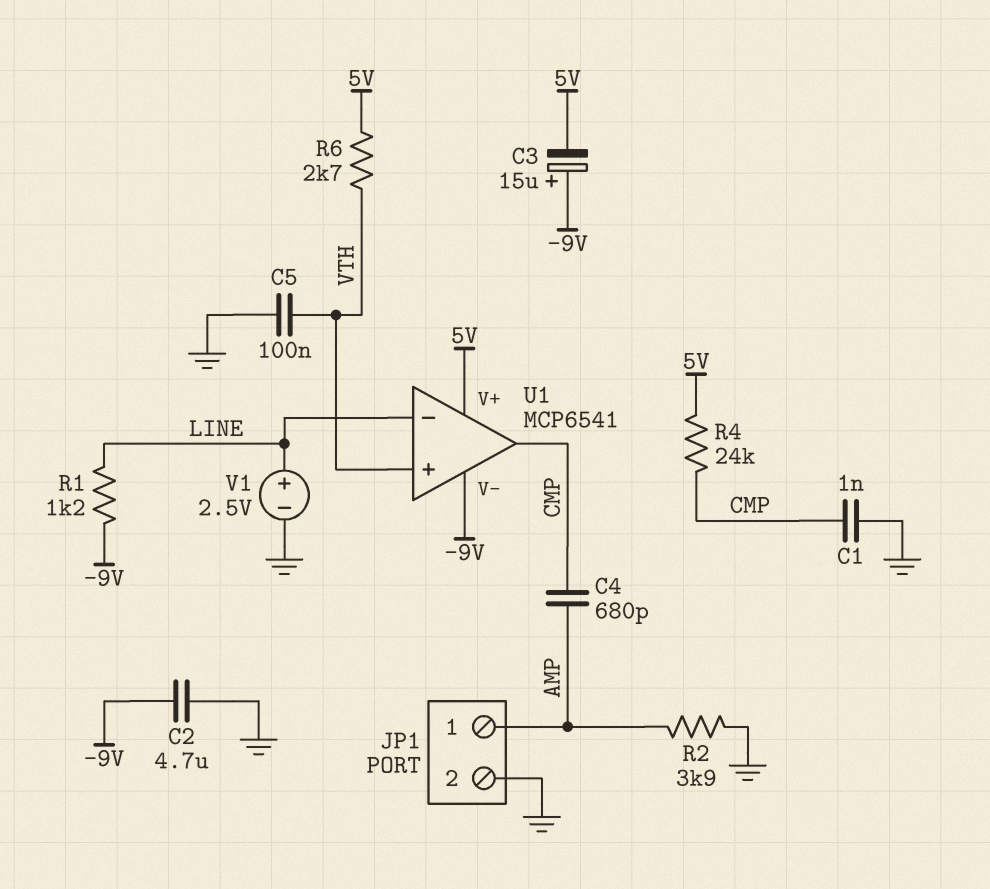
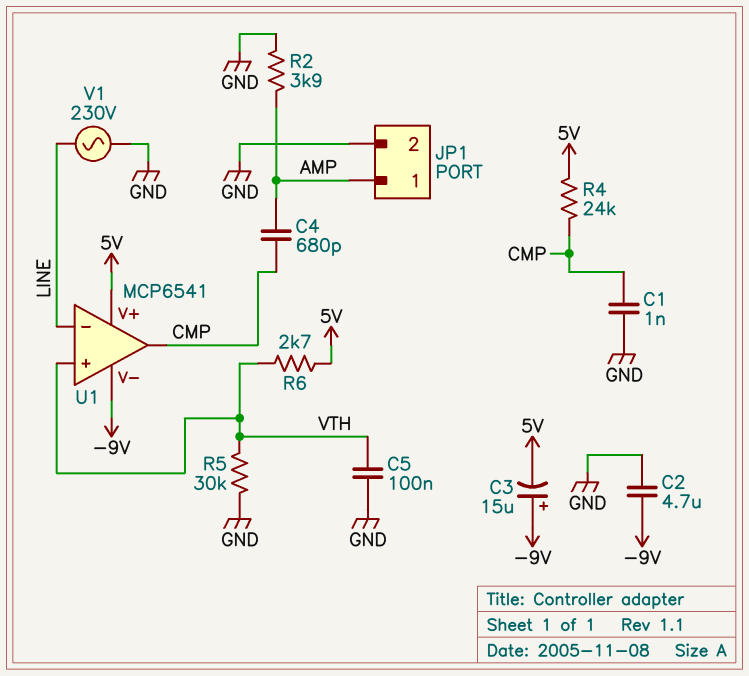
R1: 1.2k (-9V, LINE) -> none
R5: none -> 30k (GND, VTH)
V1: 2.5V (plus LINE, minus GND) -> AC 230V (GND, LINE)

